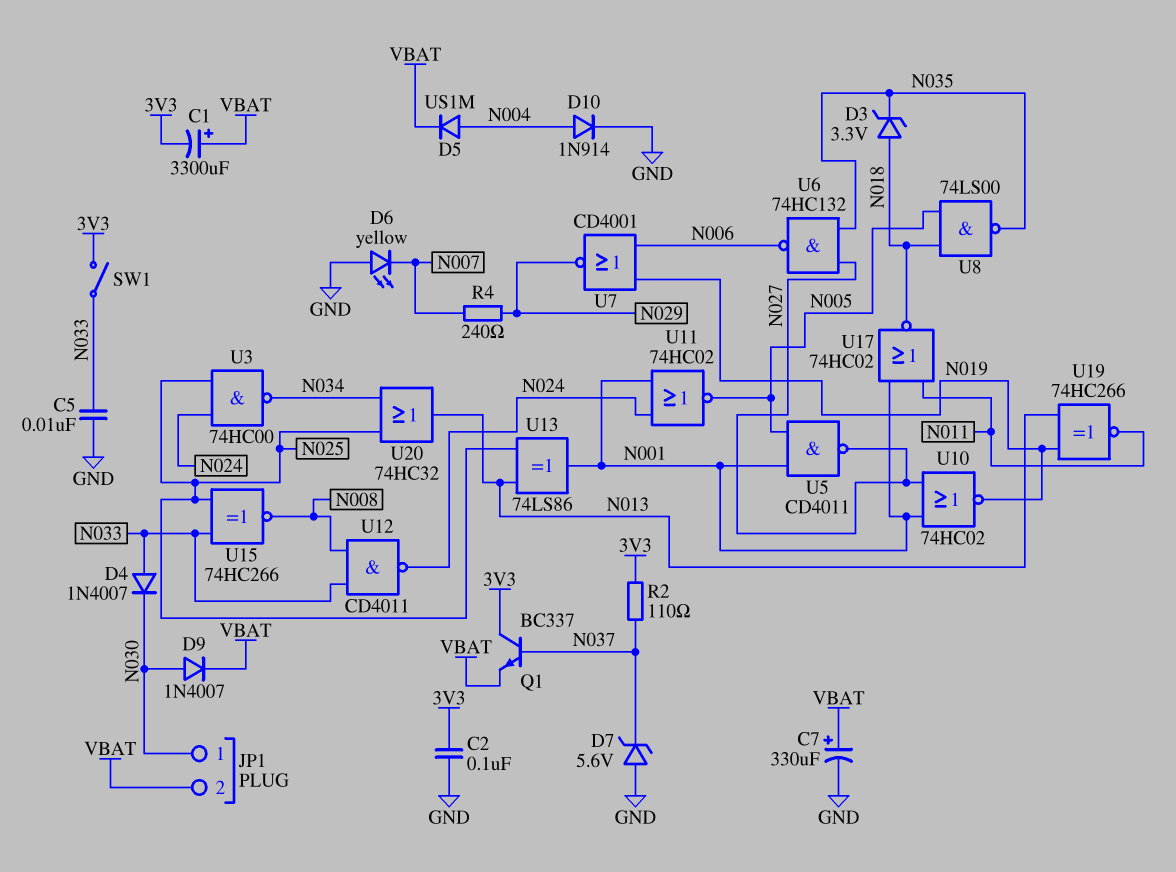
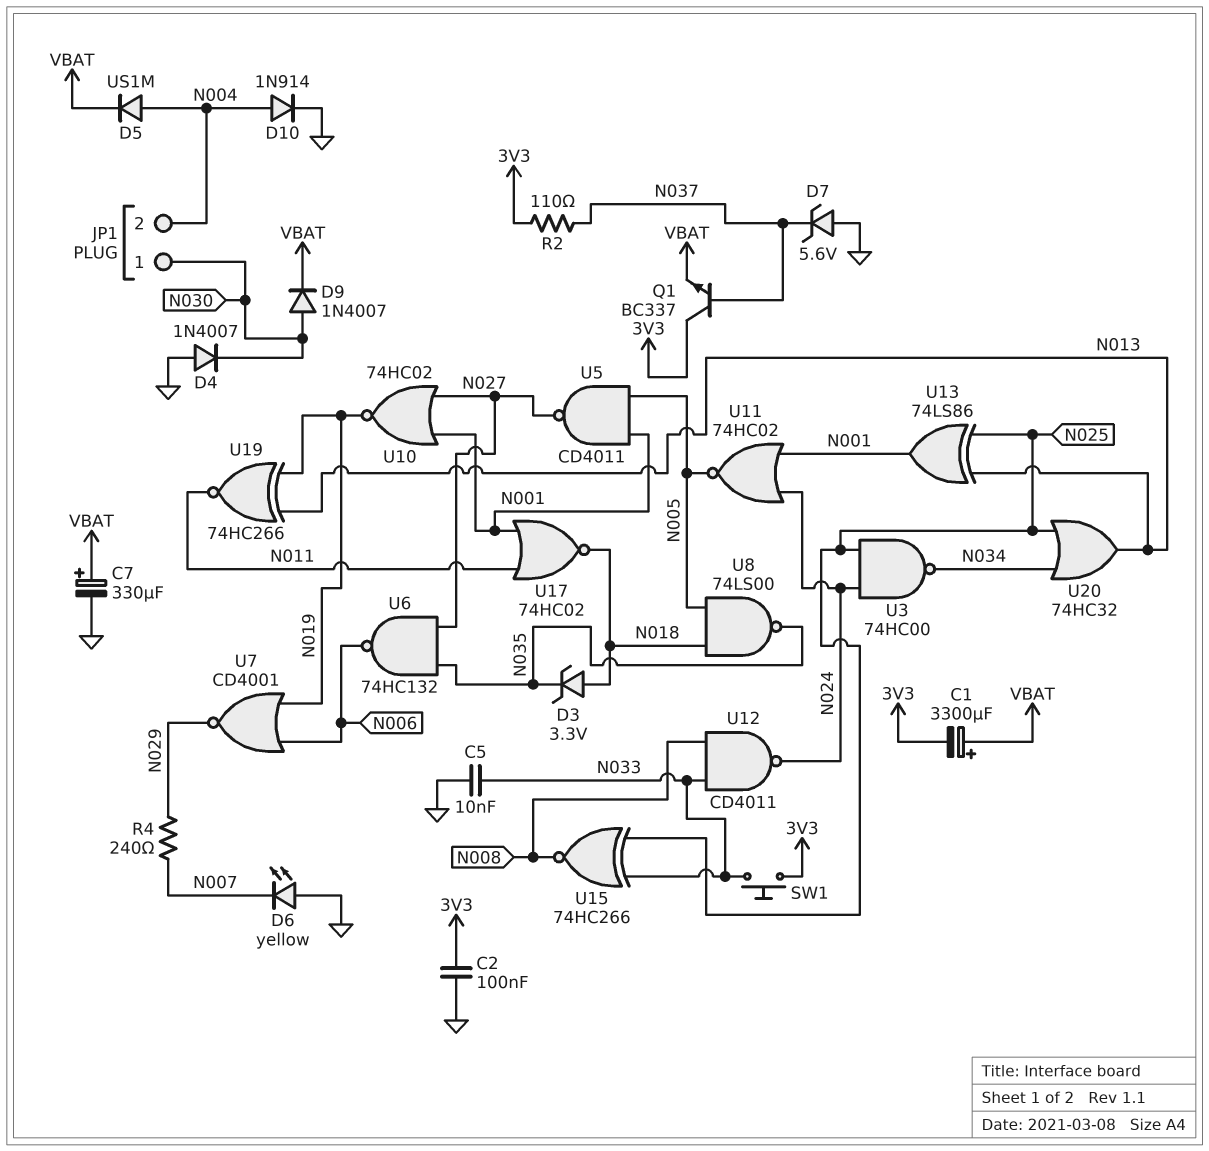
D4: diode 1N4007 (A N033, K N030) -> diode 1N4007 (A GND, K N030)
JP1 pin 2: VBAT -> N004
SW1: switch (3V3, N033) -> button (3V3, N033)

